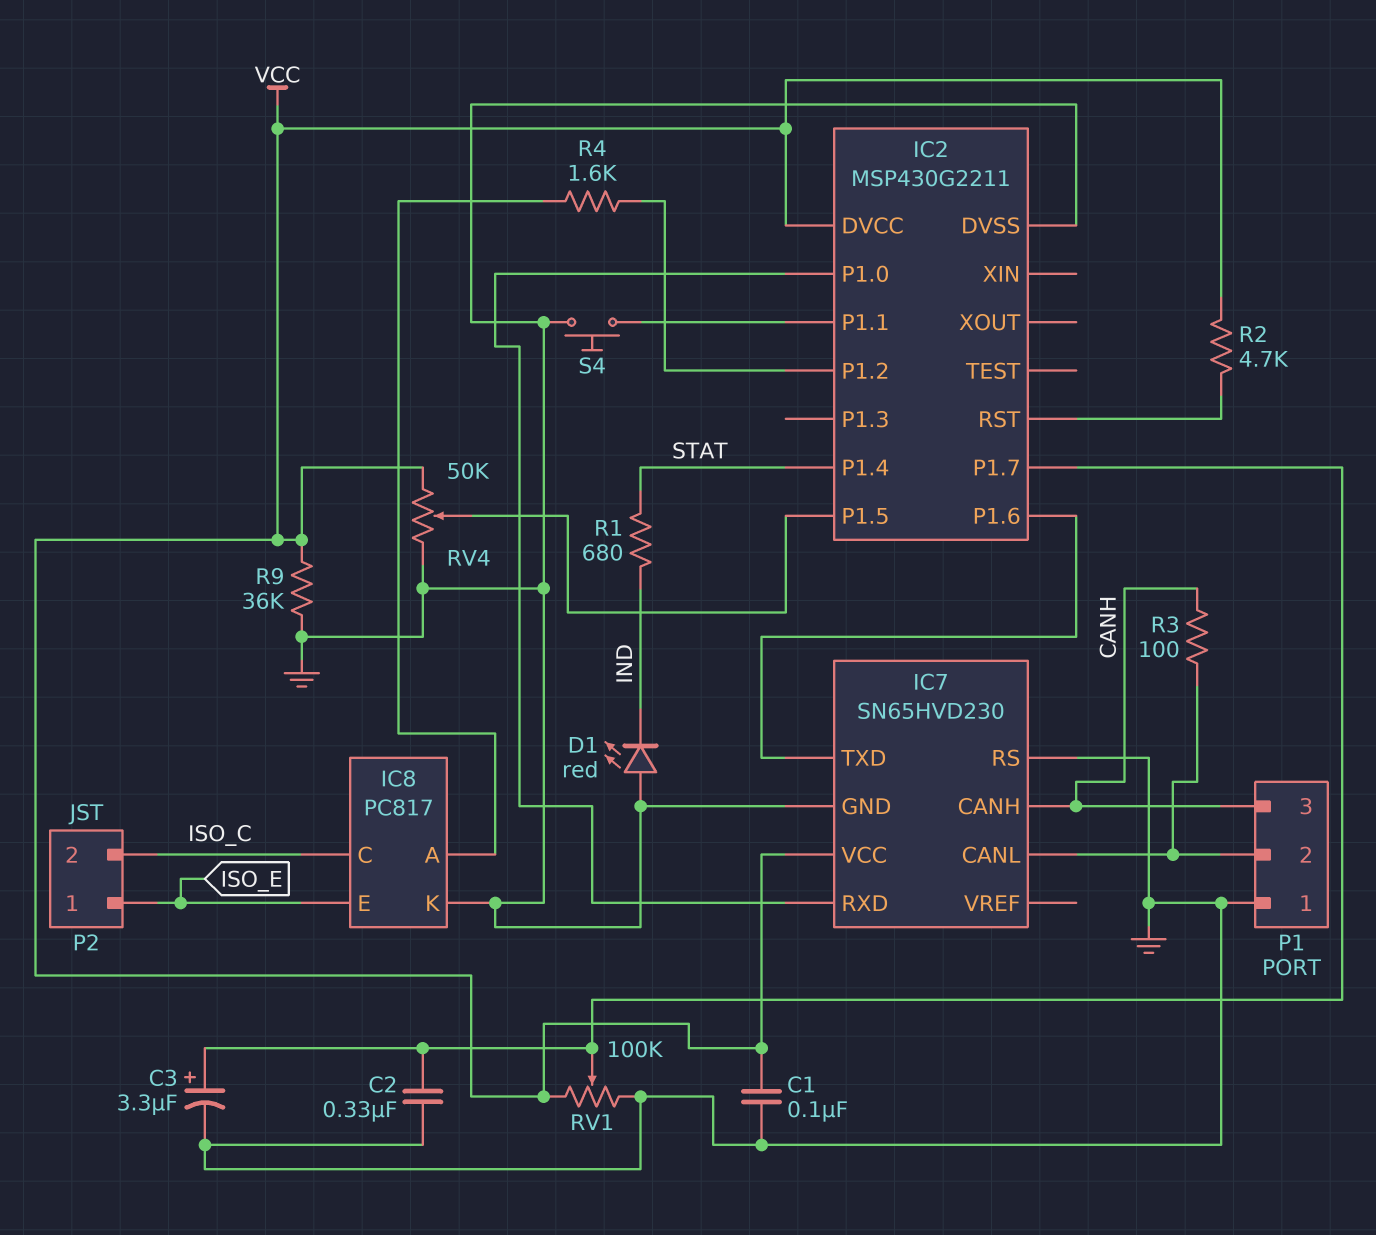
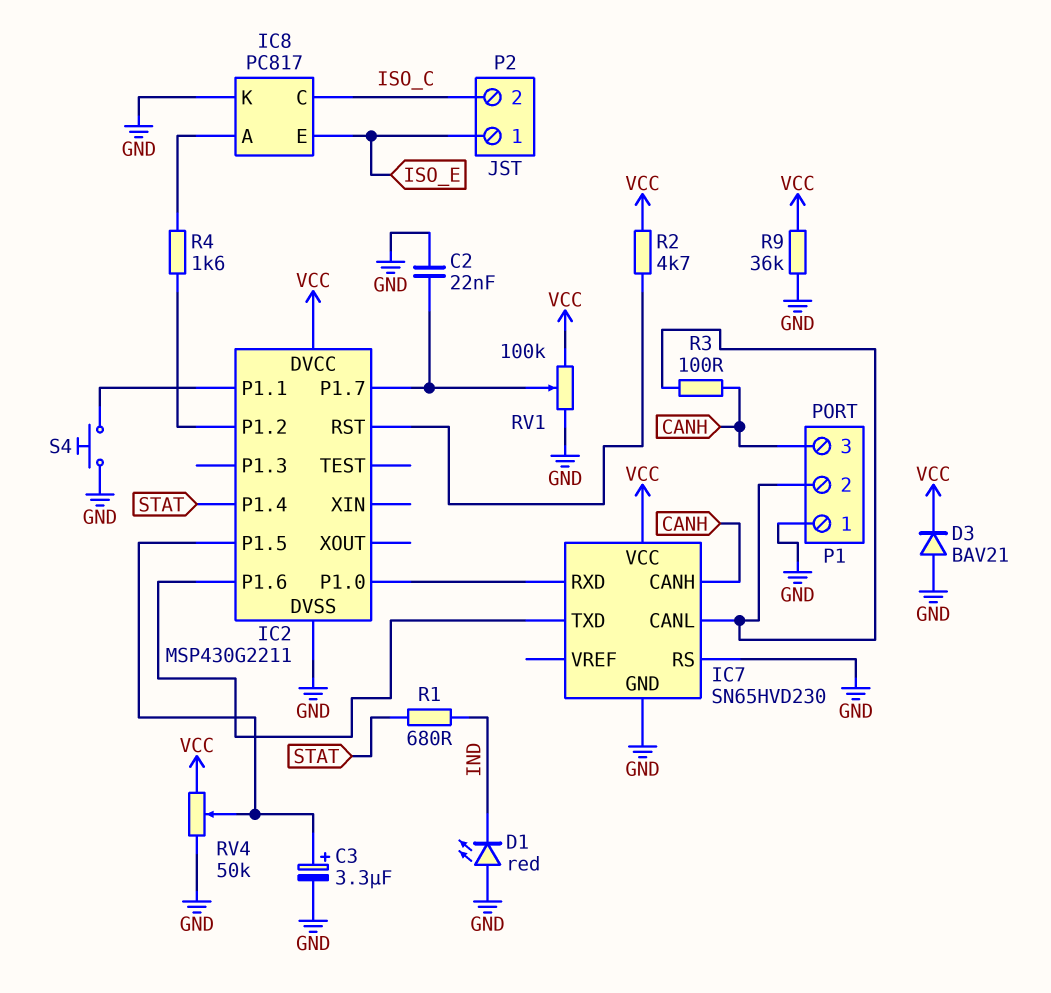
C1: 100nF (GND, VCC) -> none
C2: 330nF (GND, IC2/P1.7) -> 22nF (GND, IC2/P1.7)
C3: 3.3uF (plus IC2/P1.7, minus GND) -> 3.3uF (plus IC2/P1.5, minus GND)
D3: none -> diode BAV21 (A GND, K VCC)

